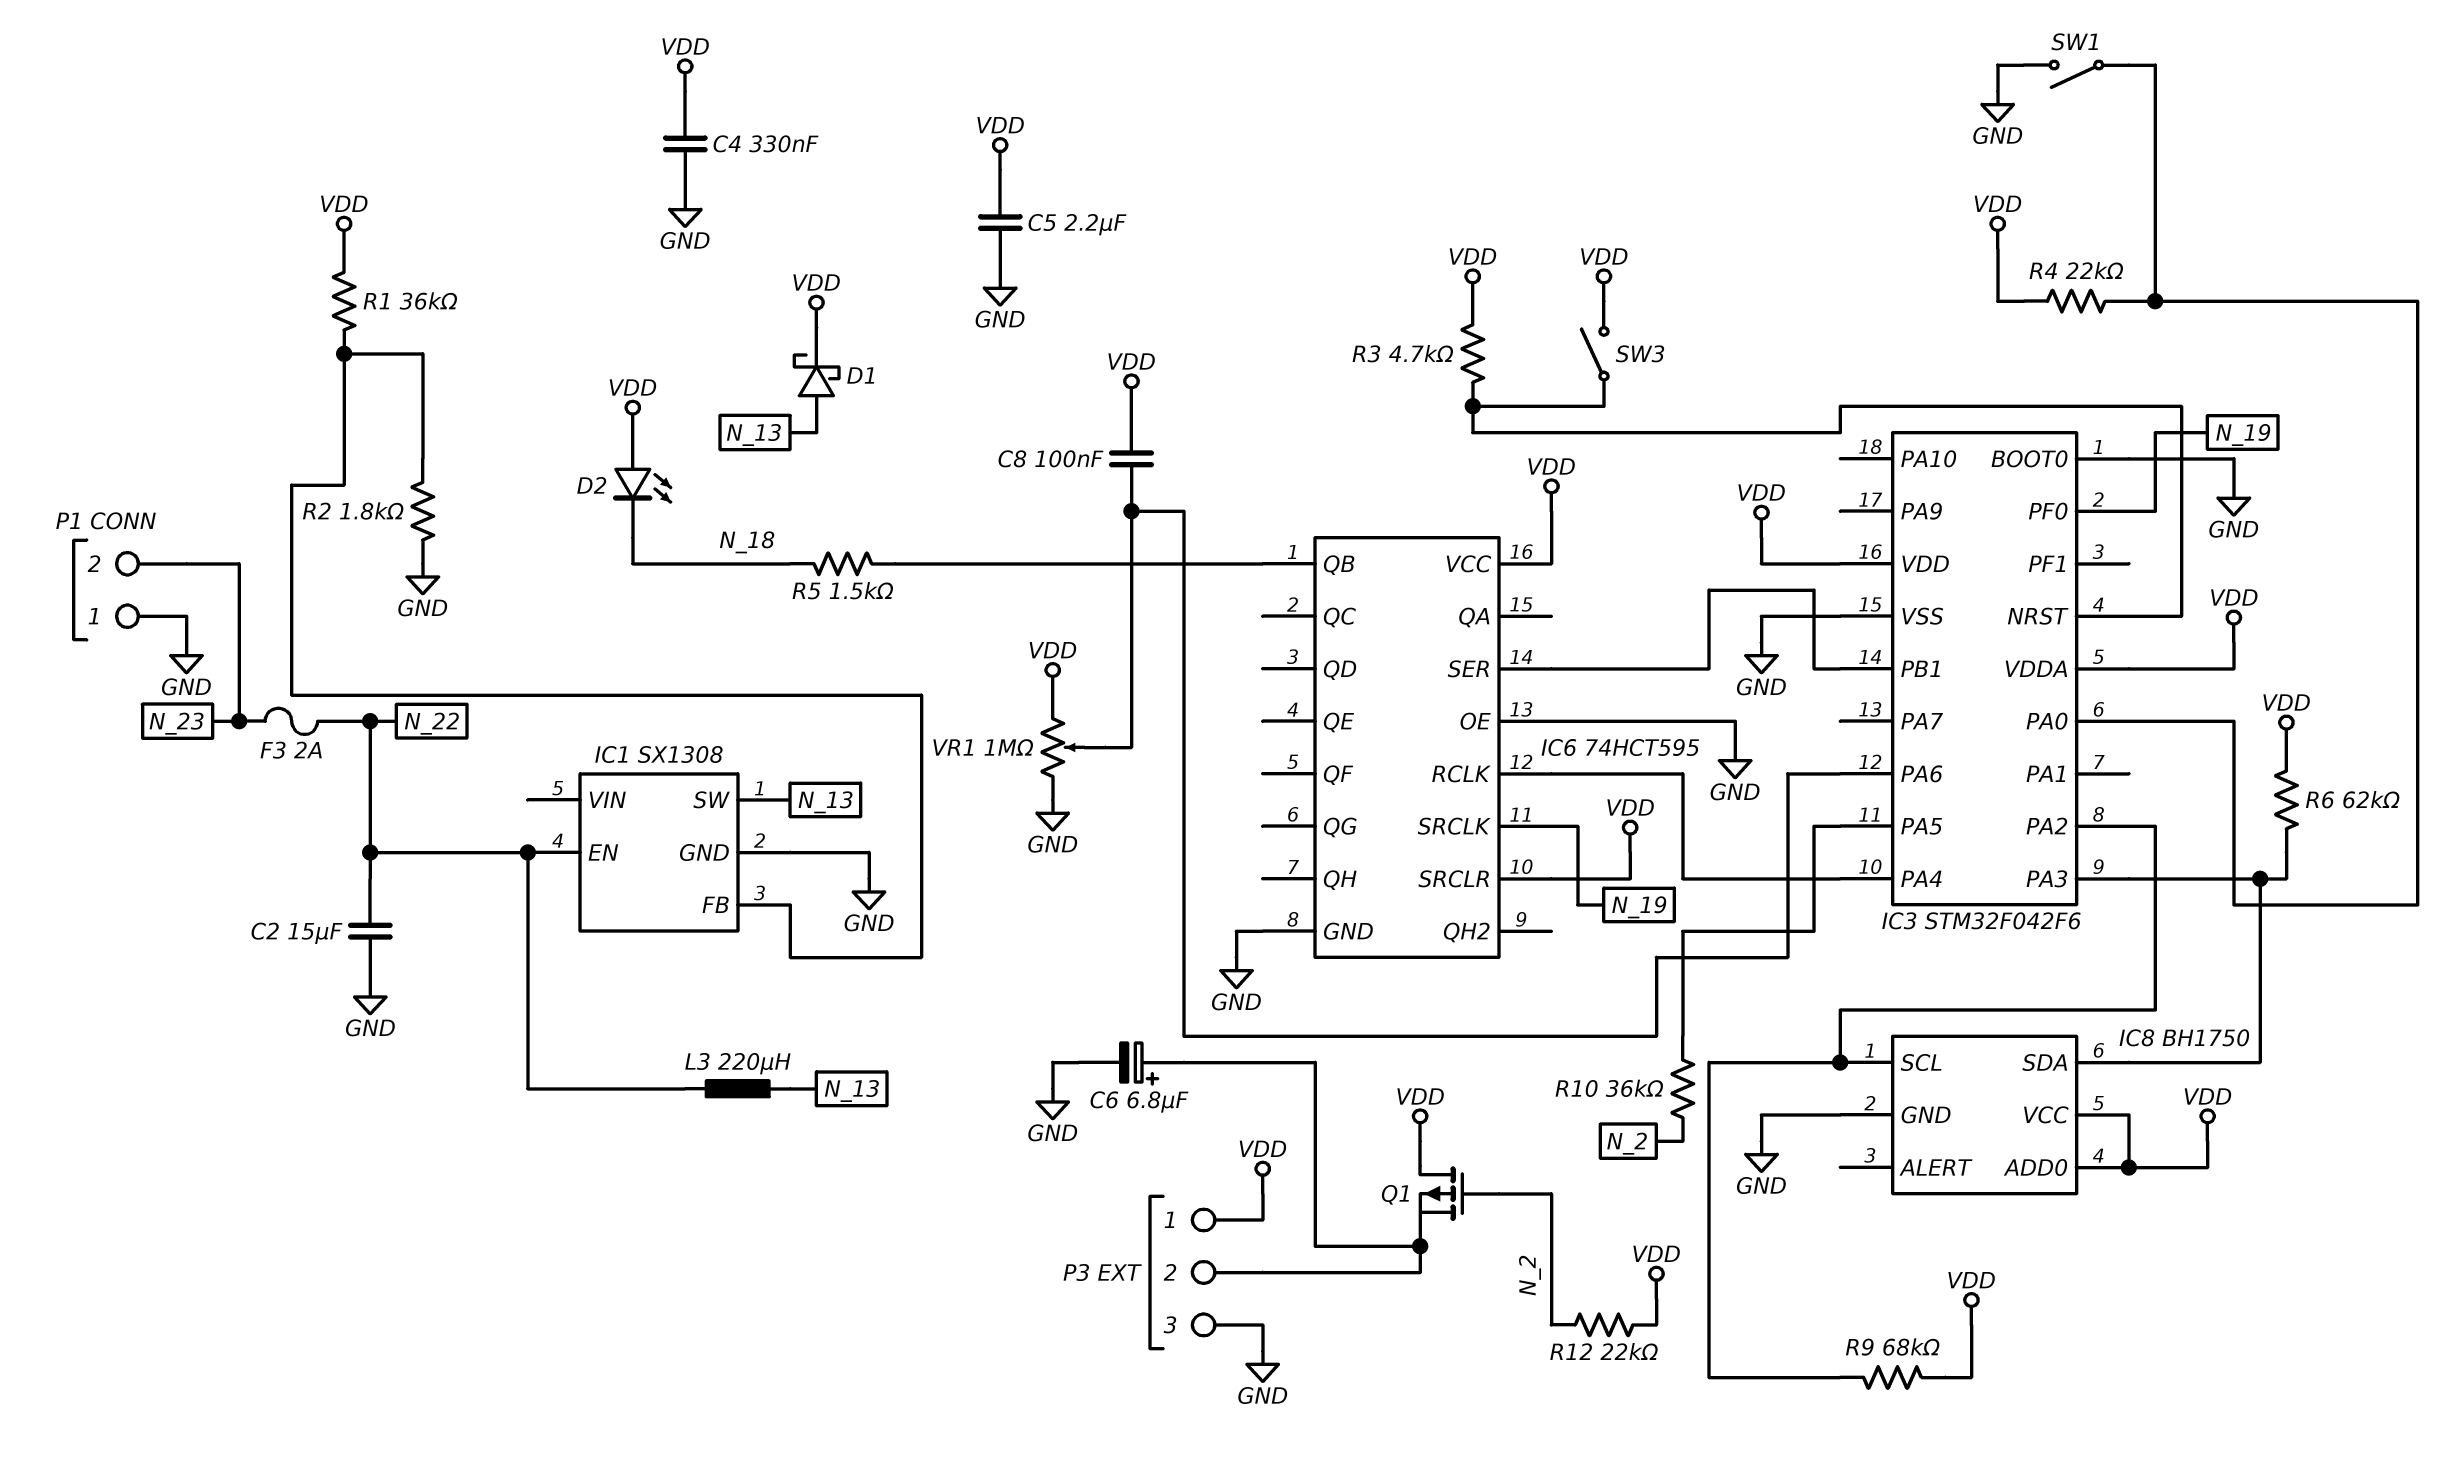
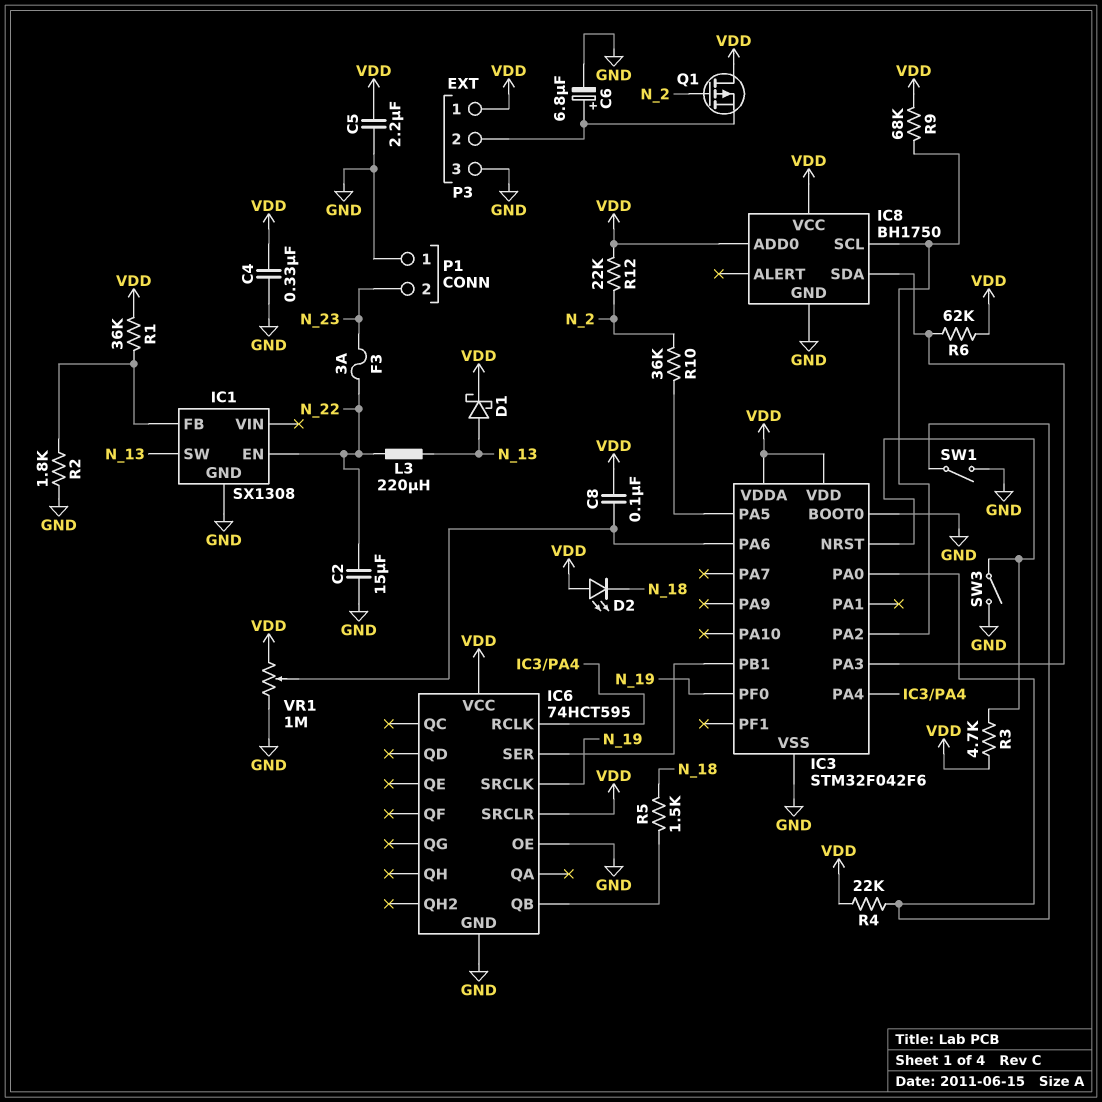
F3: 2A (N_22, N_23) -> 3A (N_22, N_23)
SW3: switch (IC3/NRST, VDD) -> switch (GND, IC3/NRST)

